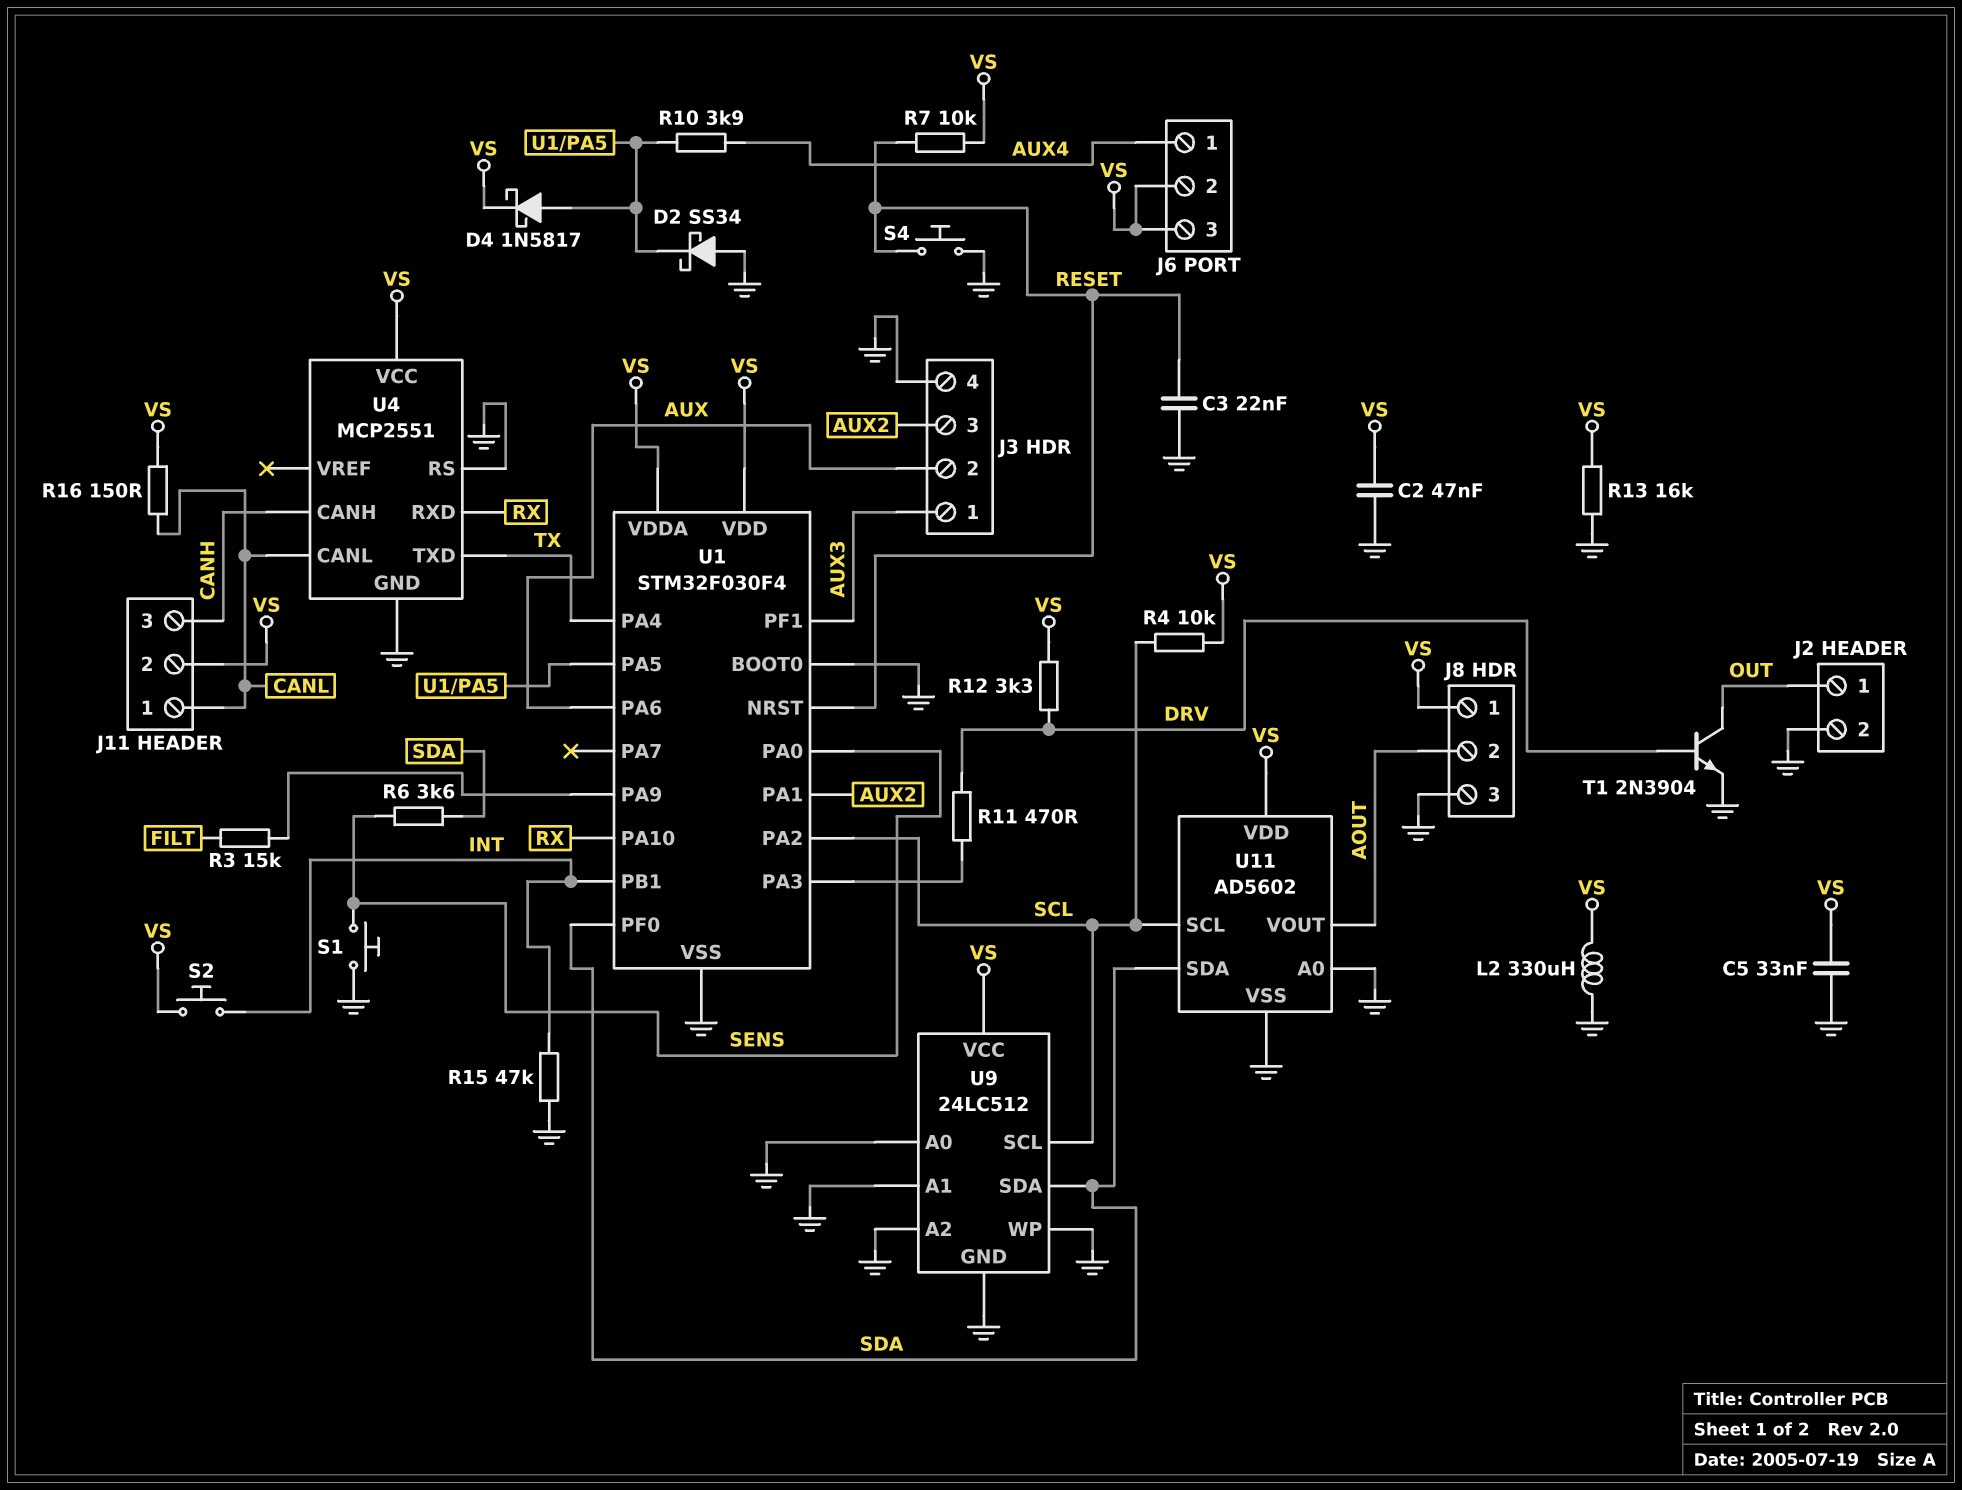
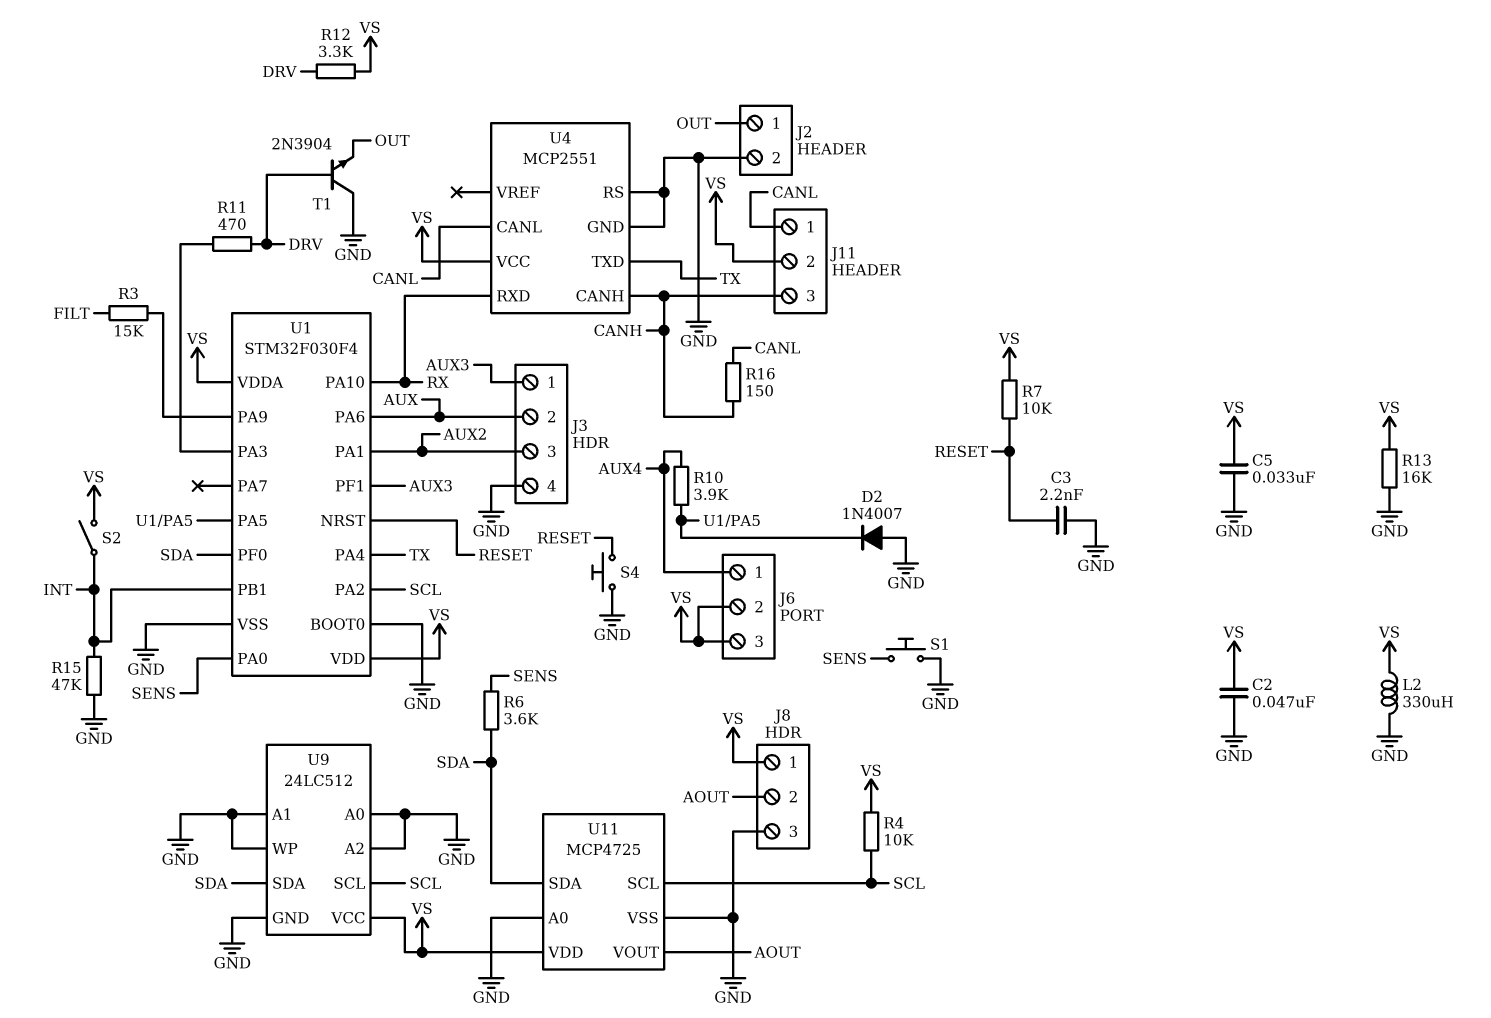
C3: 22nF (GND, RESET) -> 2.2nF (GND, RESET)
D2: schottky SS34 (A GND, K U1/PA5) -> diode 1N4007 (A GND, K U1/PA5)
D4: schottky 1N5817 (A U1/PA5, K VS) -> none
R16: 150 (CANL, VS) -> 150 (CANH, CANL)
S2: button (INT, VS) -> switch (INT, VS)
T1: NPN 2N3904 (B DRV, C OUT, E GND) -> NPN 2N3904 (B DRV, C GND, E OUT)
U11: AD5602 -> MCP4725

